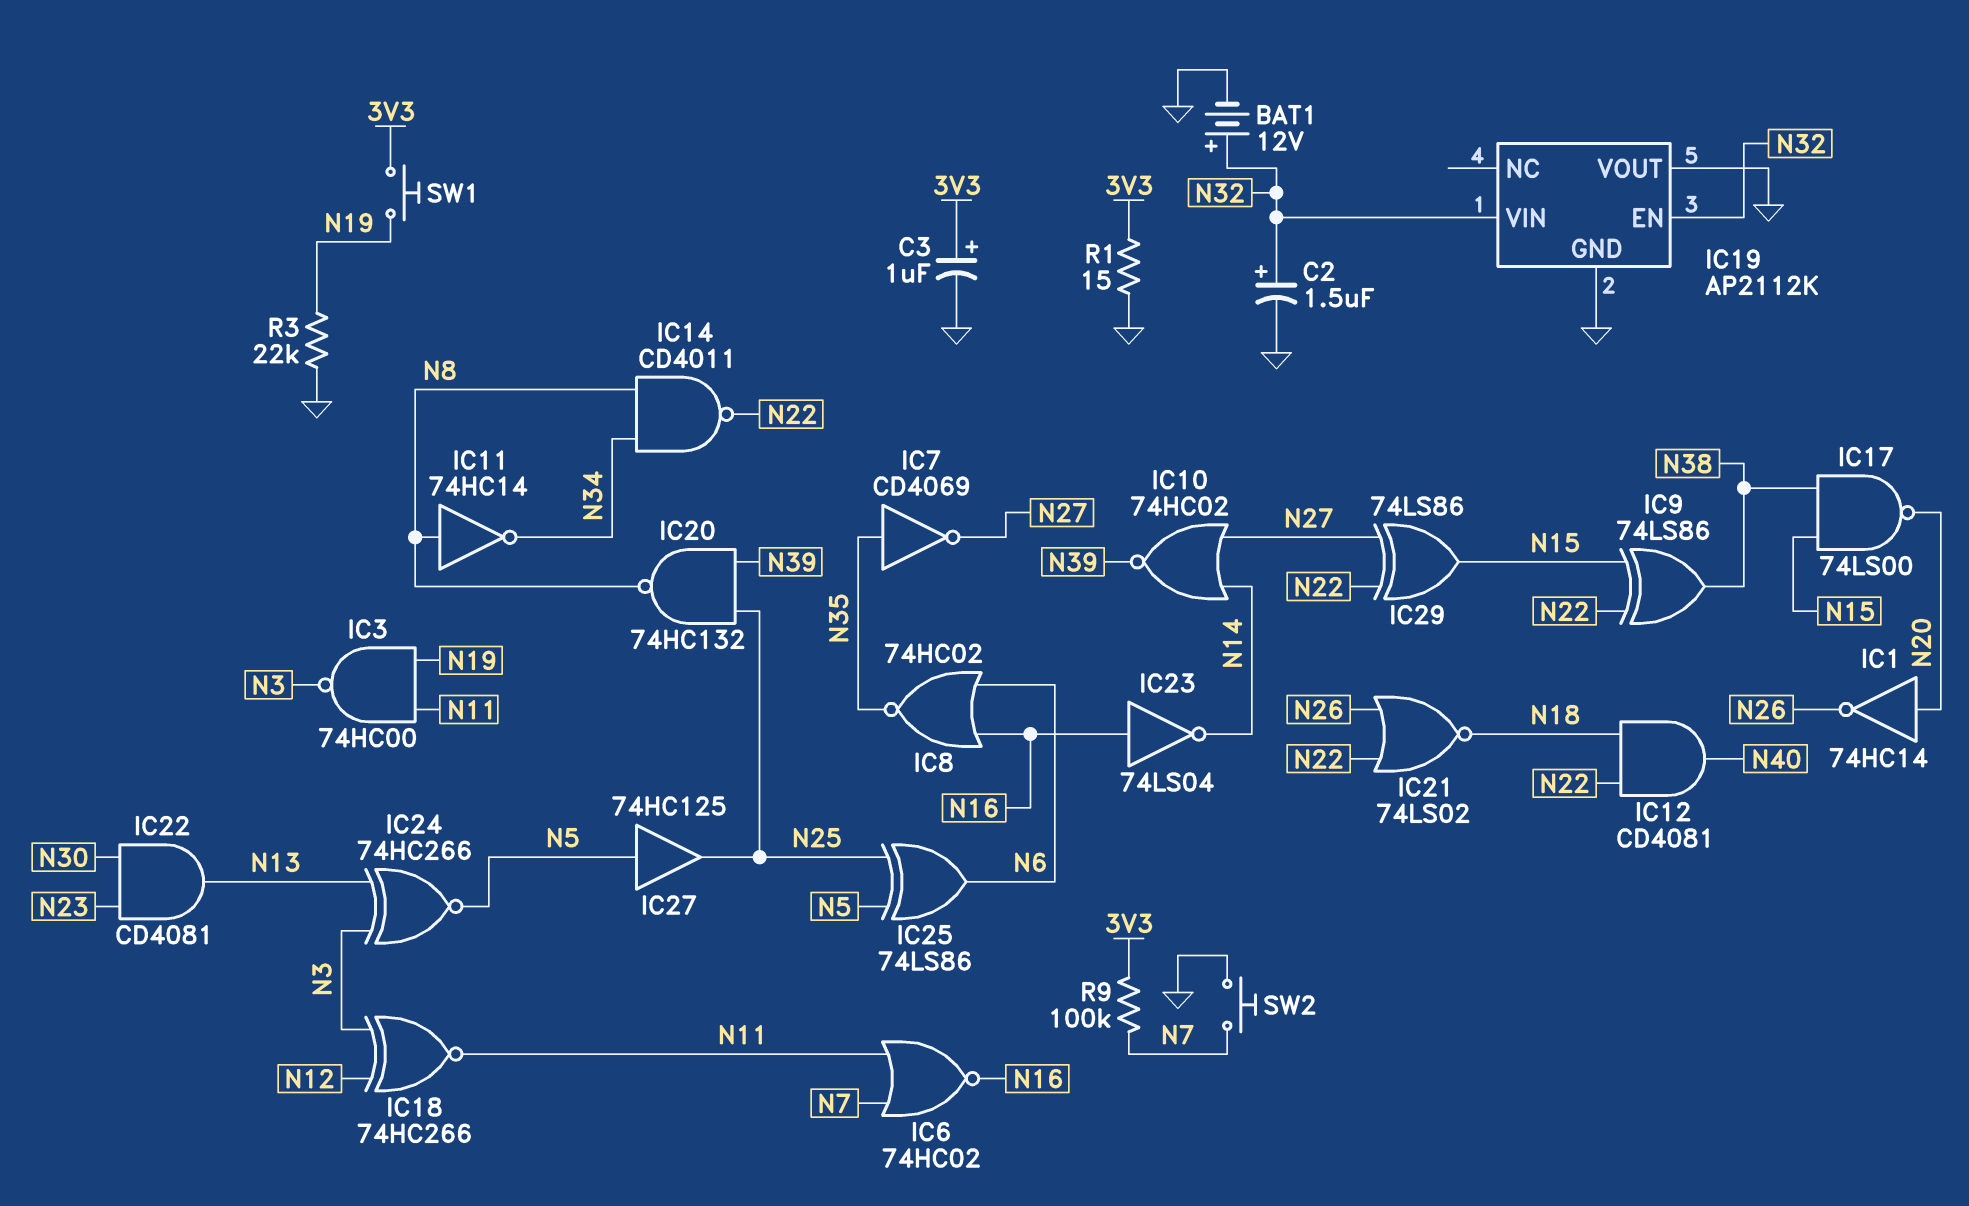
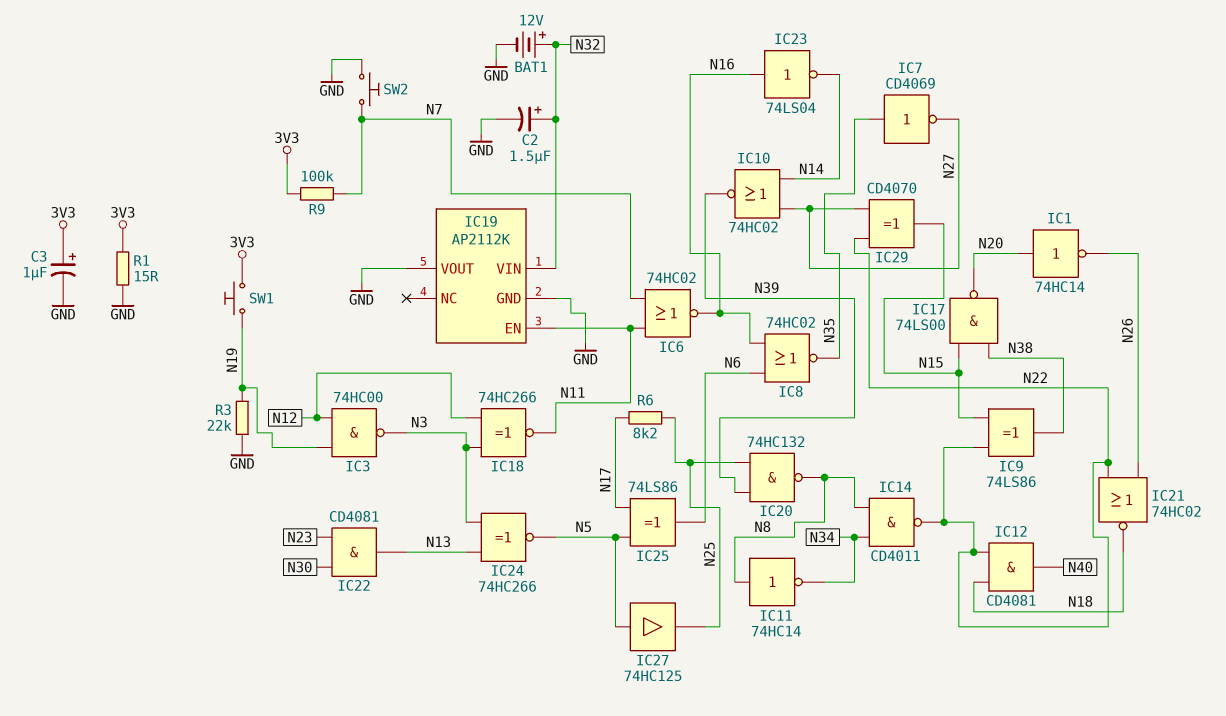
IC3: NAND 74HC00 (in N11, in N19, out N3) -> NAND 74HC00 (in N12, in N19, out N3)
IC19 pin EN: N32 -> N11
IC21: NOR 74LS02 (in N22, in N26, out N18) -> NOR 74HC02 (in N22, in N26, out N18)
IC25: XOR 74LS86 (in N5, in N25, out N6) -> XOR 74LS86 (in N5, in N17, out N6)
IC29: XOR 74LS86 (in N22, in N27, out N15) -> XOR CD4070 (in N22, in N27, out N15)
R6: none -> 8.2k (N17, N25)

